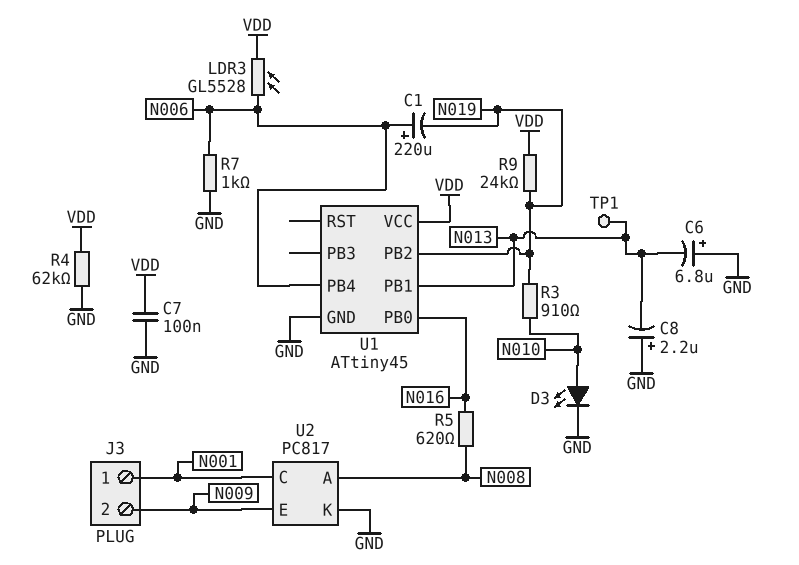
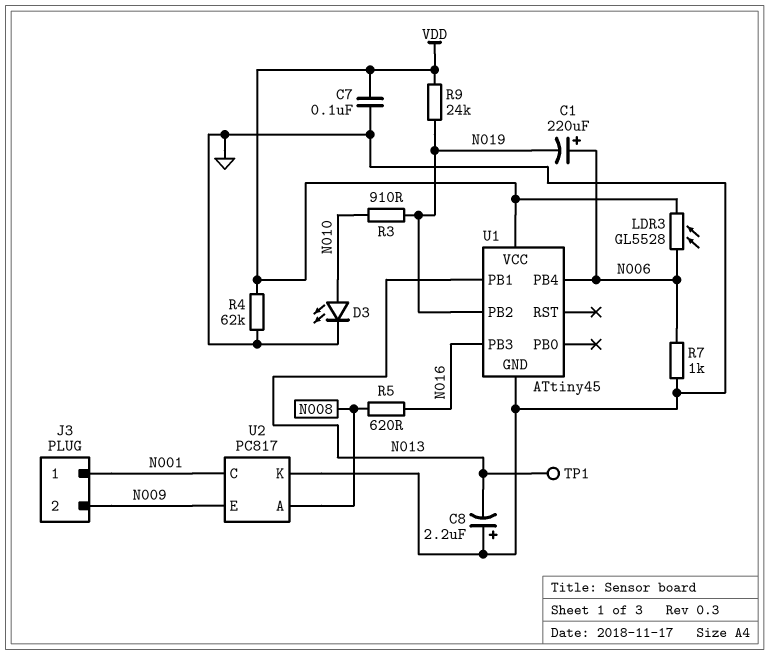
C6: 6.8uF (plus GND, minus N013) -> none
U1 pin PB0: N016 -> none
U1 pin PB3: none -> N016

